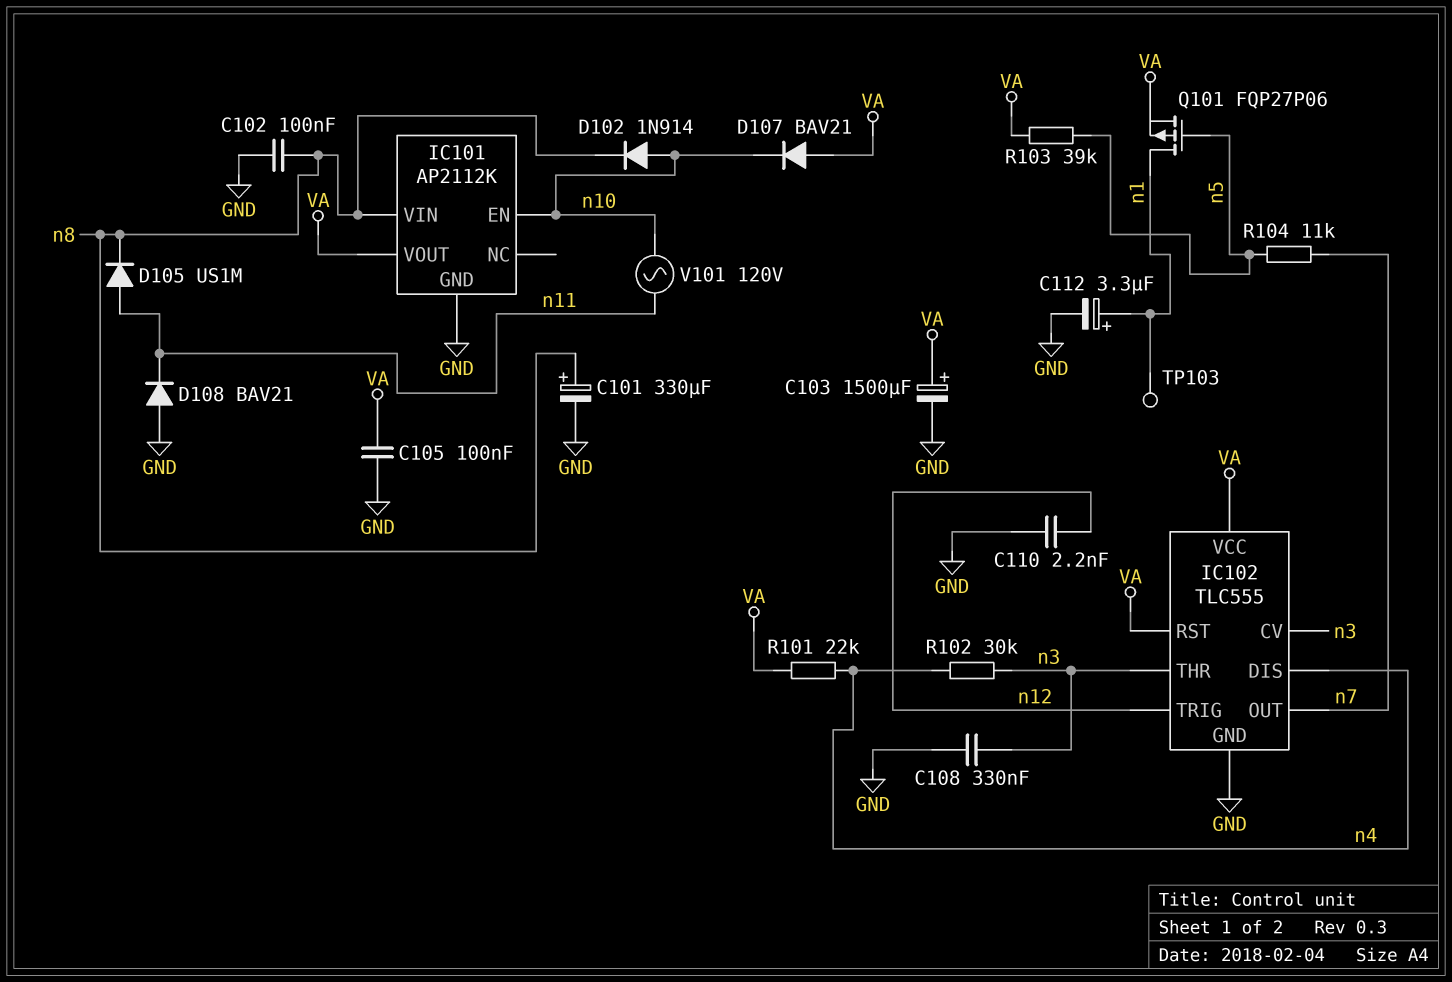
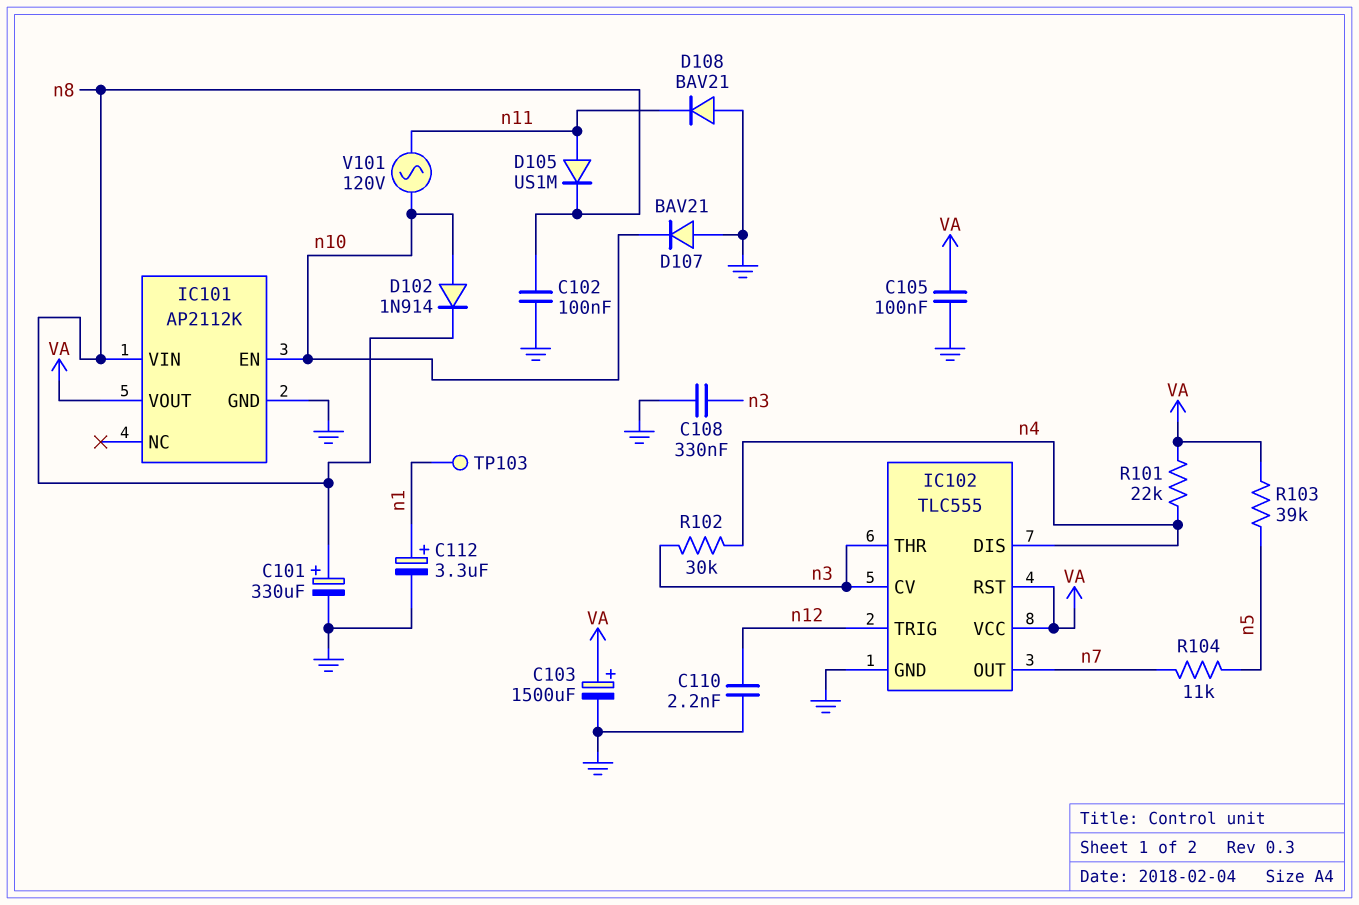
D107: diode BAV21 (A VA, K n10) -> diode BAV21 (A GND, K n10)
Q101: PMOS FQP27P06 (G n5, D n1, S VA) -> none

